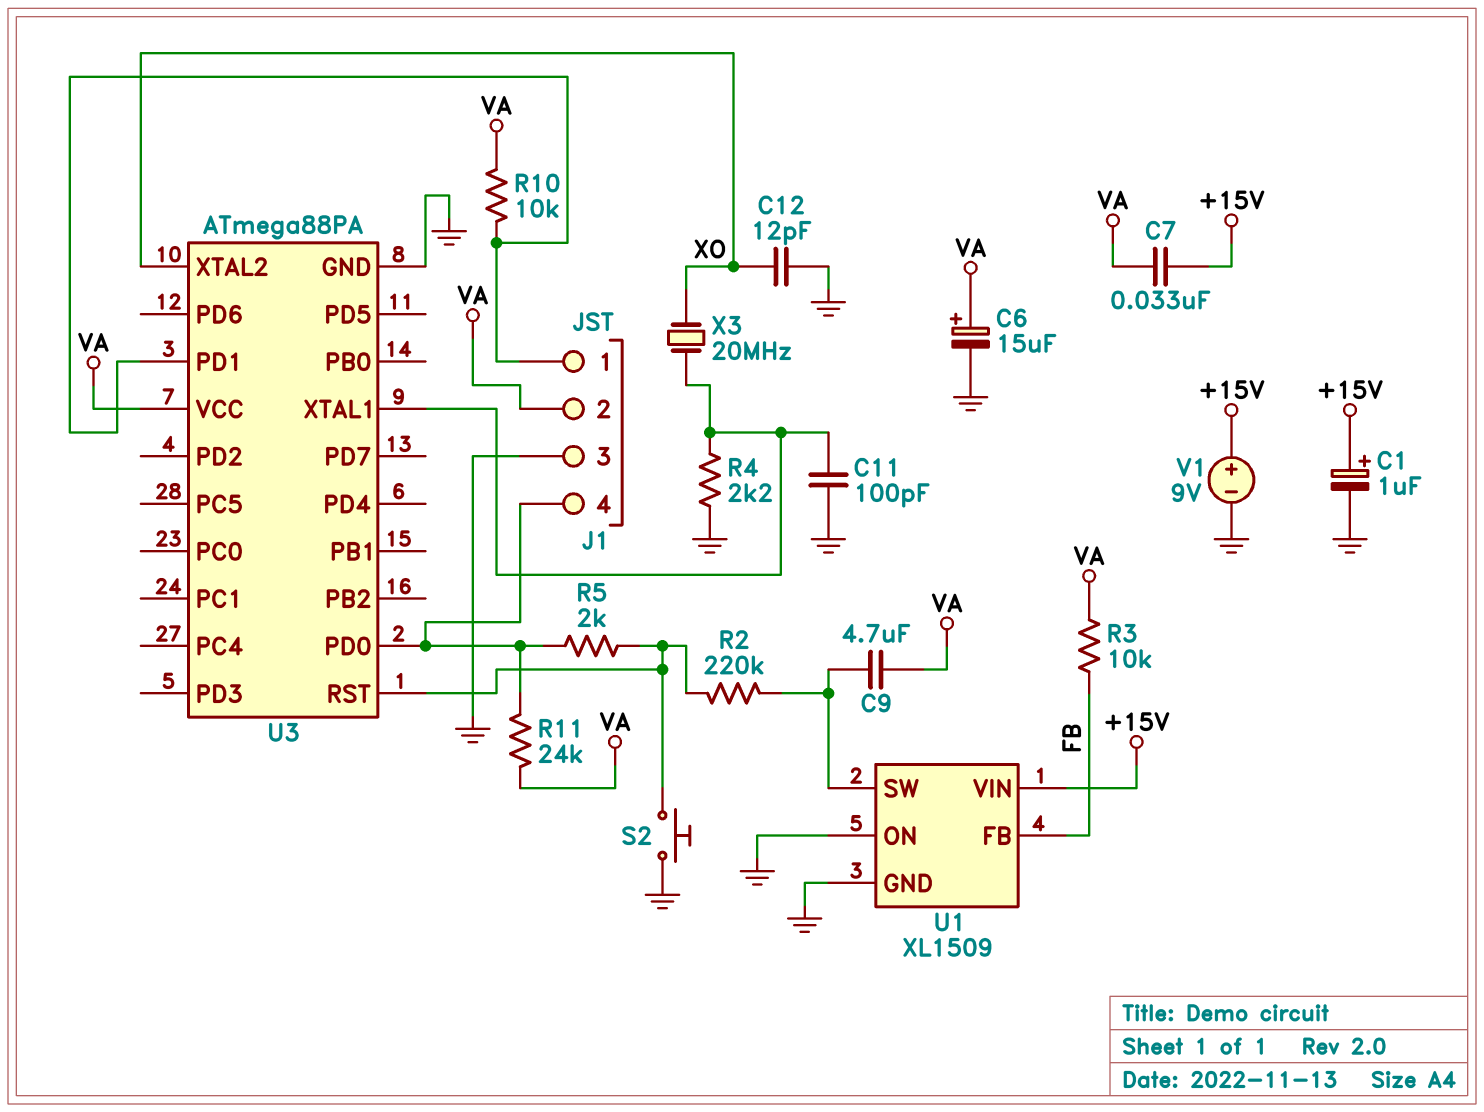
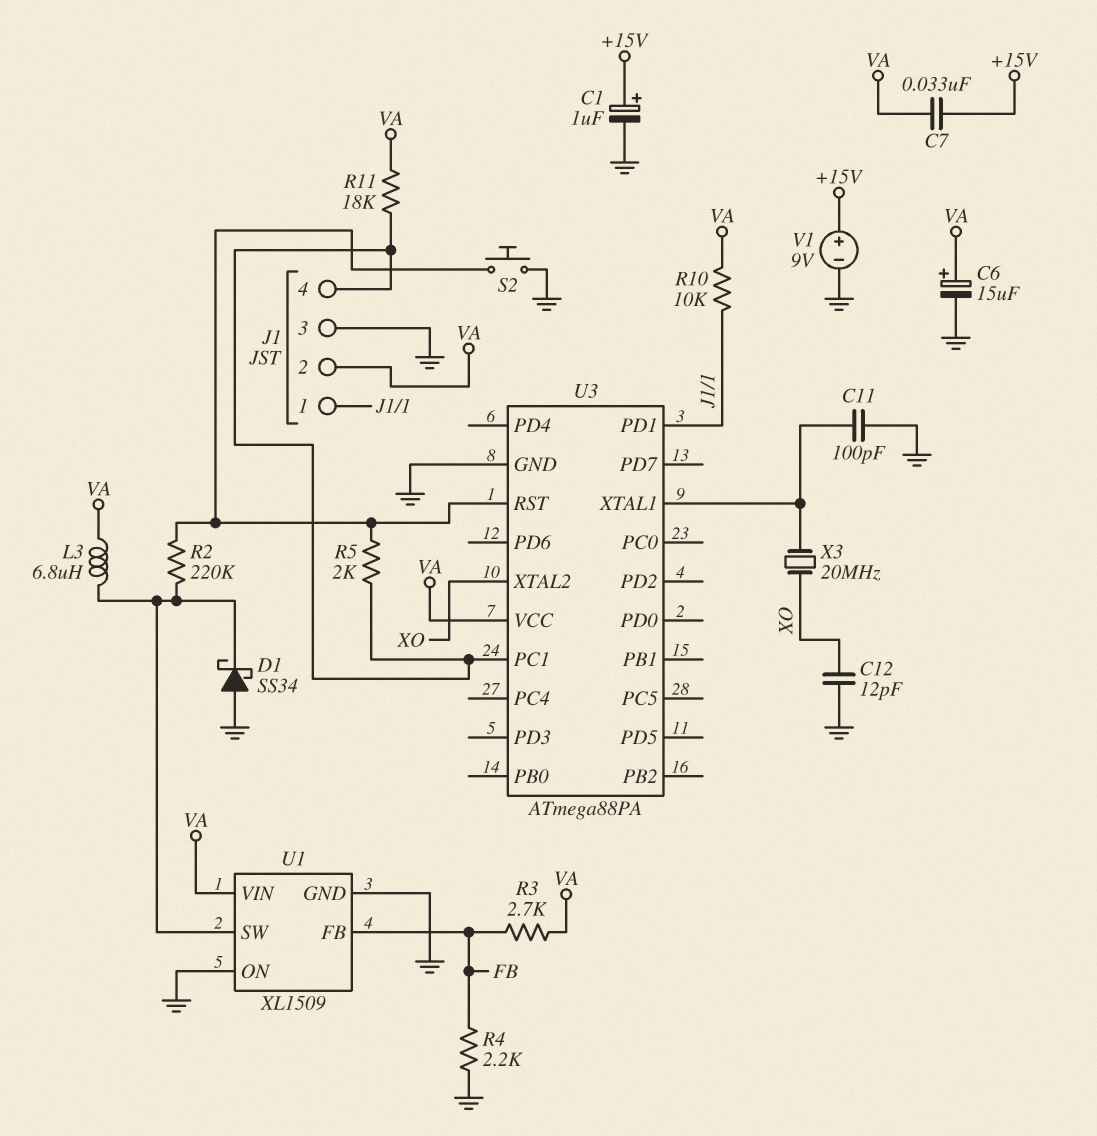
C9: 4.7uF (U1/SW, VA) -> none
D1: none -> schottky SS34 (A GND, K U1/SW)
L3: none -> 6.8uH (U1/SW, VA)
R3: 10k (FB, VA) -> 2.7k (FB, VA)
R4: 2.2k (GND, U3/XTAL1) -> 2.2k (FB, GND)
R11: 24k (J1/4, VA) -> 18k (J1/4, VA)
U1 pin VIN: +15V -> VA
U3 pin PC1: none -> J1/4
U3 pin PD0: J1/4 -> none

